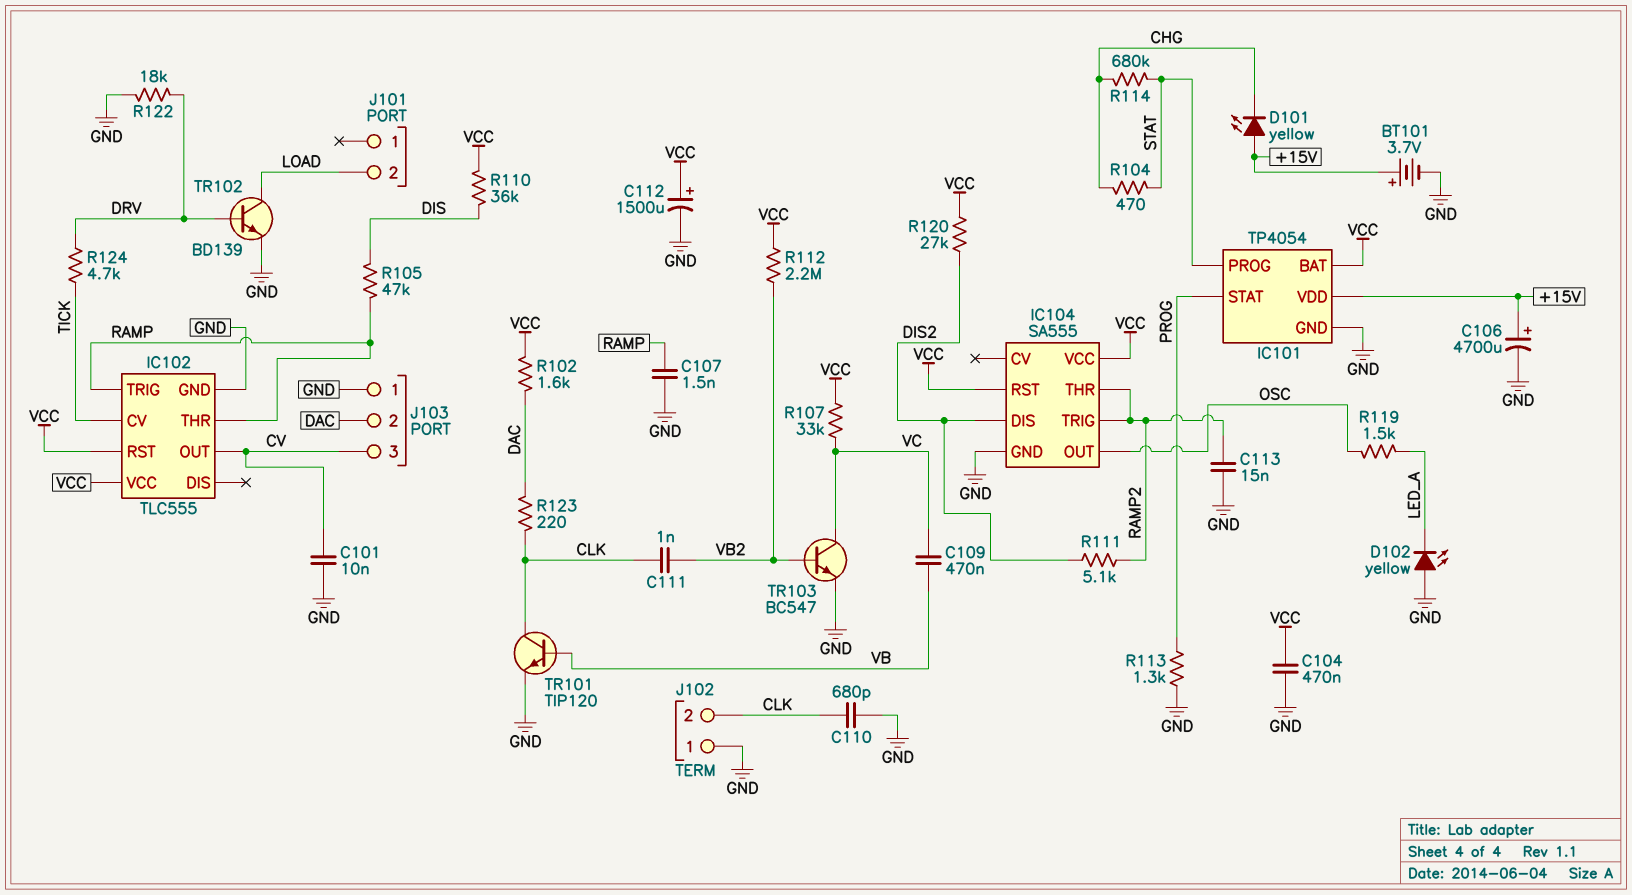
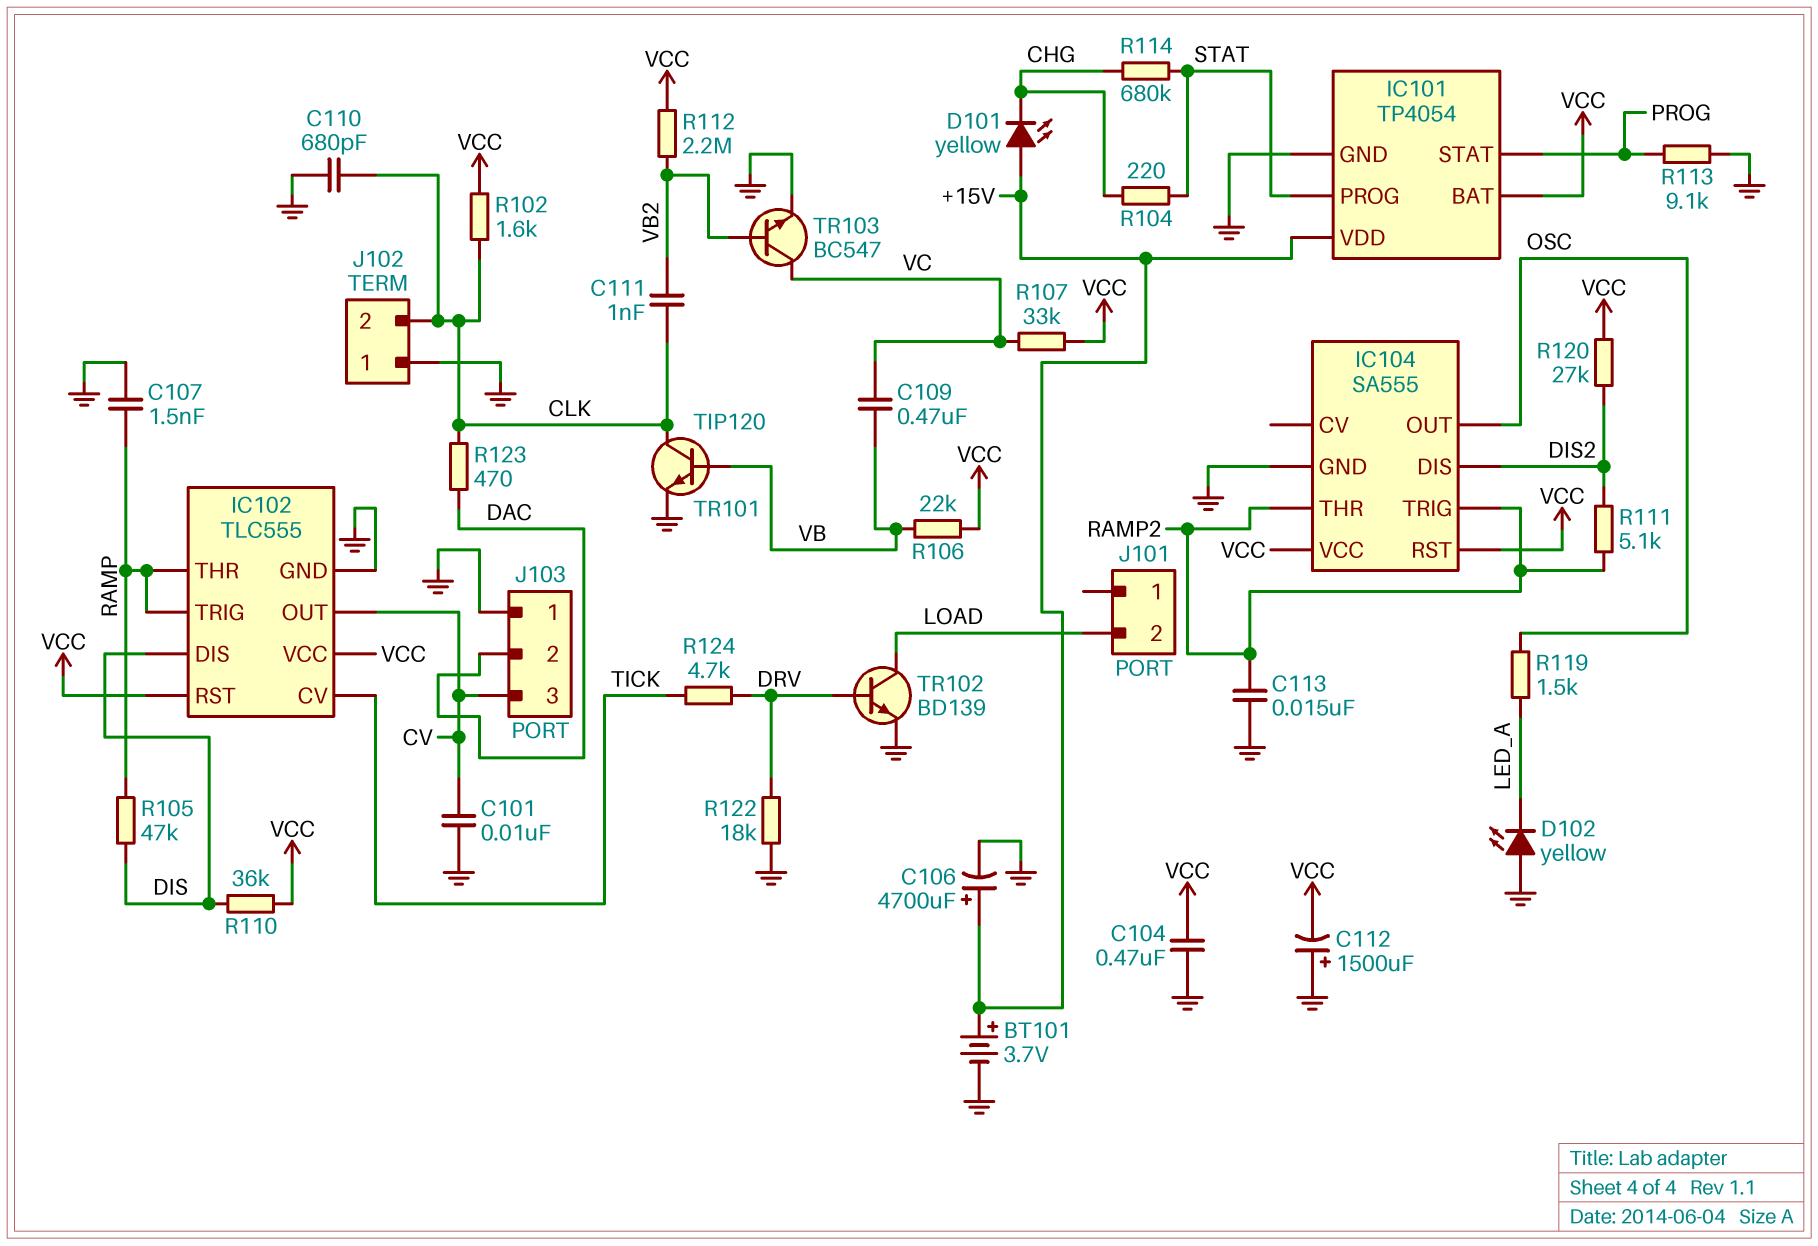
C112: 1500uF (plus VCC, minus GND) -> 1500uF (plus GND, minus VCC)
IC102 pin DIS: none -> DIS
R102: 1.6k (DAC, VCC) -> 1.6k (CLK, VCC)
R104: 470 (CHG, STAT) -> 220 (CHG, STAT)
R106: none -> 22k (VB, VCC)
R113: 1.3k (GND, PROG) -> 9.1k (GND, PROG)
R123: 220 (CLK, DAC) -> 470 (CLK, DAC)

